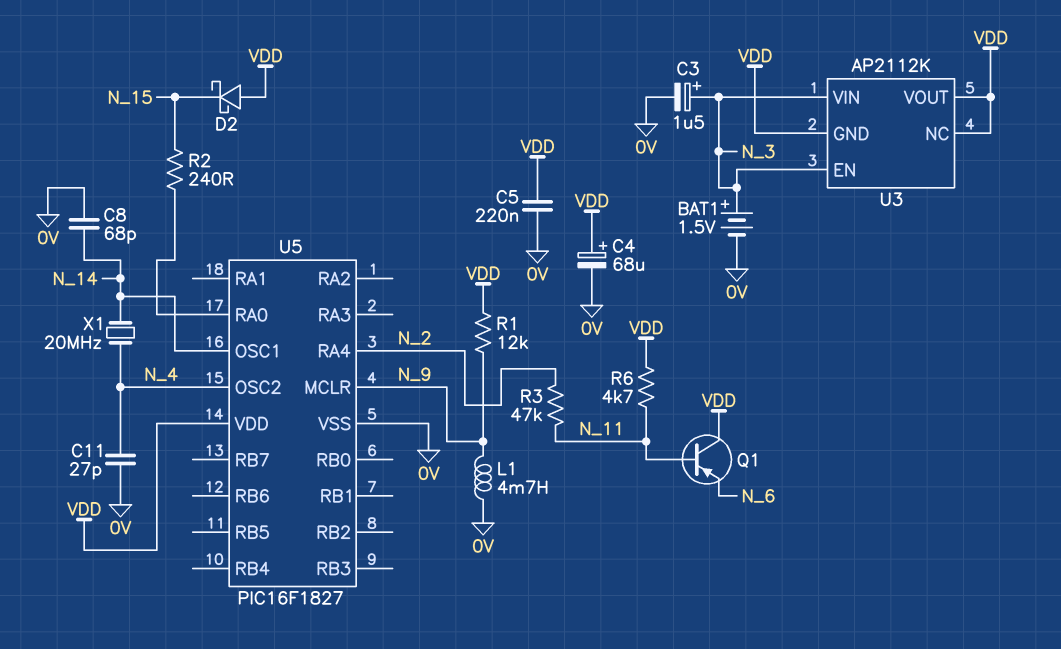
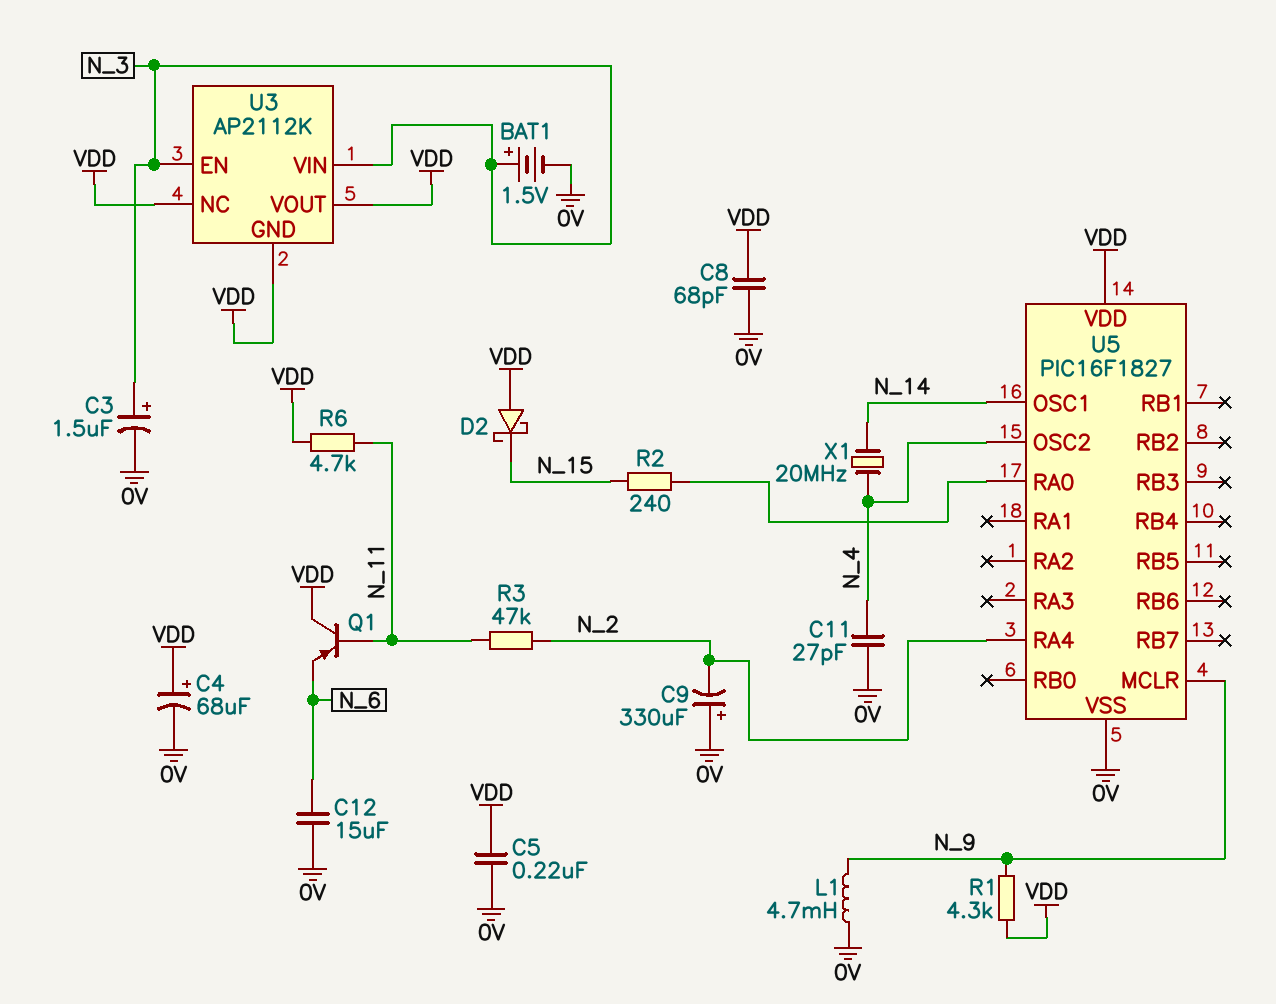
C8: 68pF (0V, N_14) -> 68pF (0V, VDD)
C9: none -> 330uF (plus 0V, minus N_2)
C12: none -> 15uF (0V, N_6)
R1: 12k (N_9, VDD) -> 4.3k (N_9, VDD)

